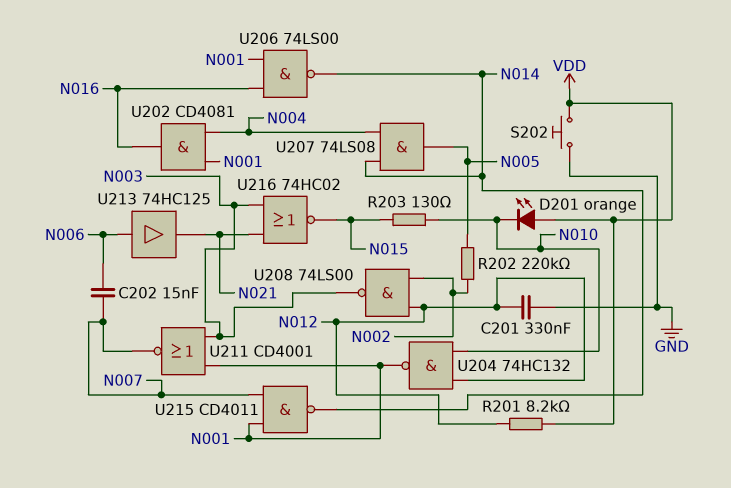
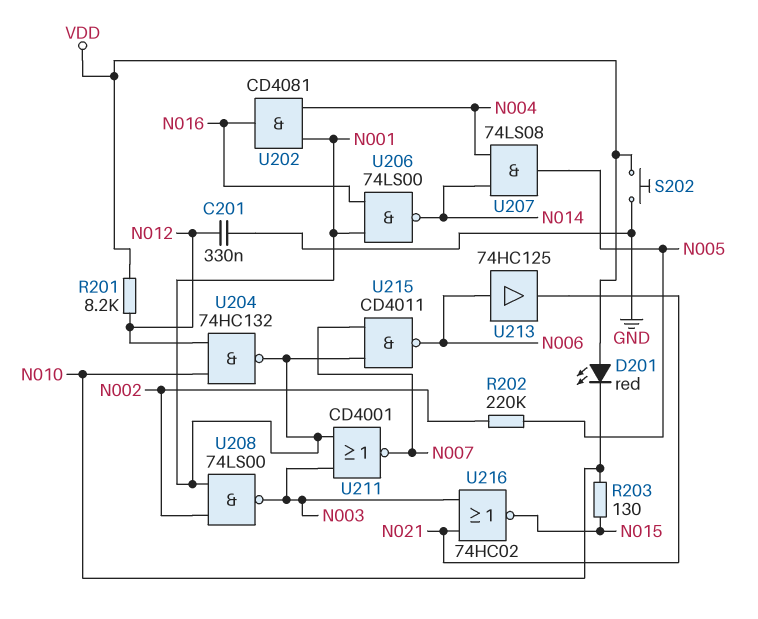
C202: 15nF (N006, N007) -> none
D201: LED orange (A VDD, K N010) -> LED red (A VDD, K N010)
U208: NAND 74LS00 (in N002, in N012, out N003) -> NAND 74LS00 (in N001, in N002, out N003)
U215: NAND CD4011 (in N001, in N007, out N014) -> NAND CD4011 (in N001, in N007, out N006)

